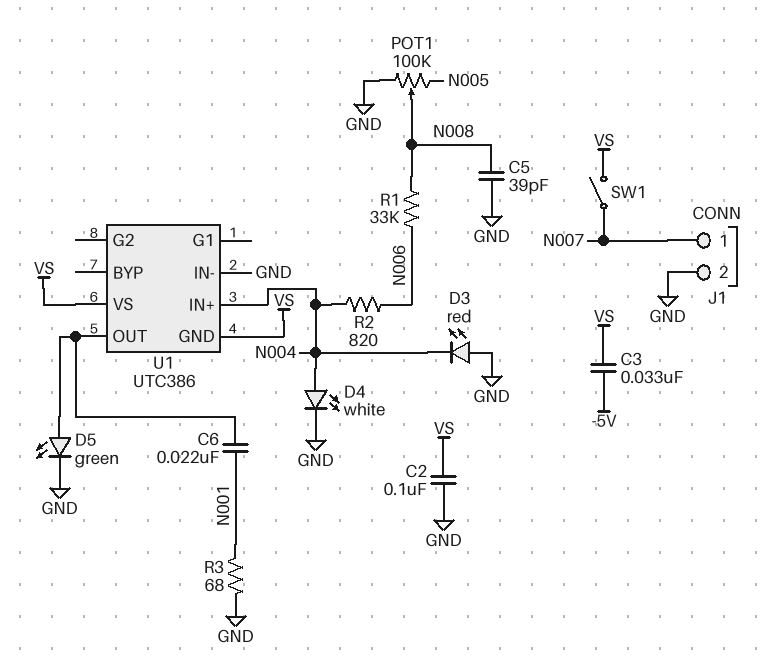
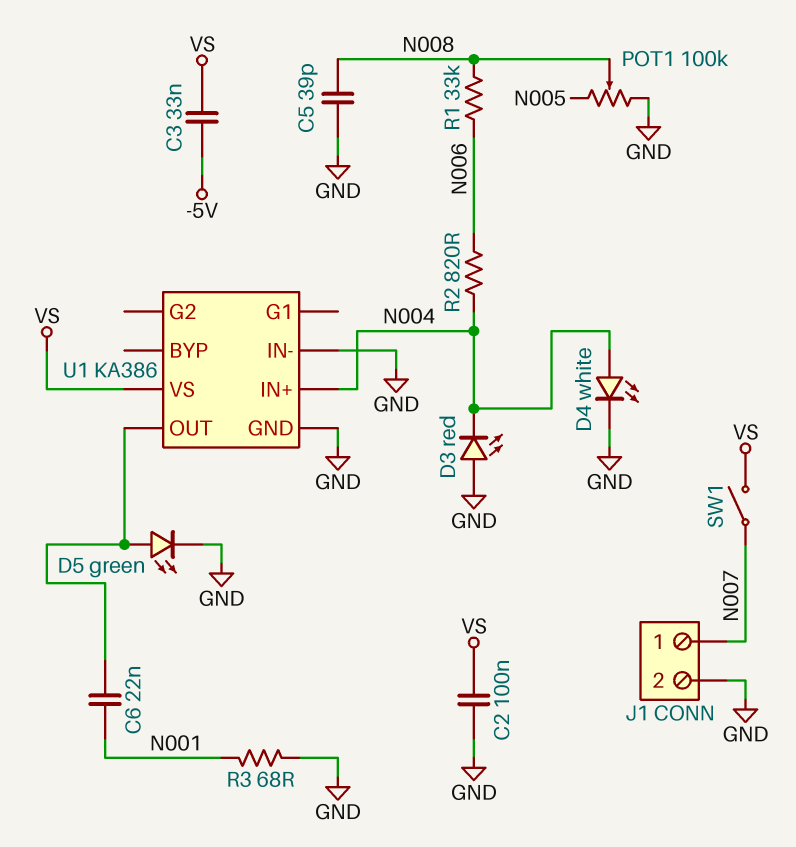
U1: UTC386 -> KA386
U1 pin GND: VS -> GND

